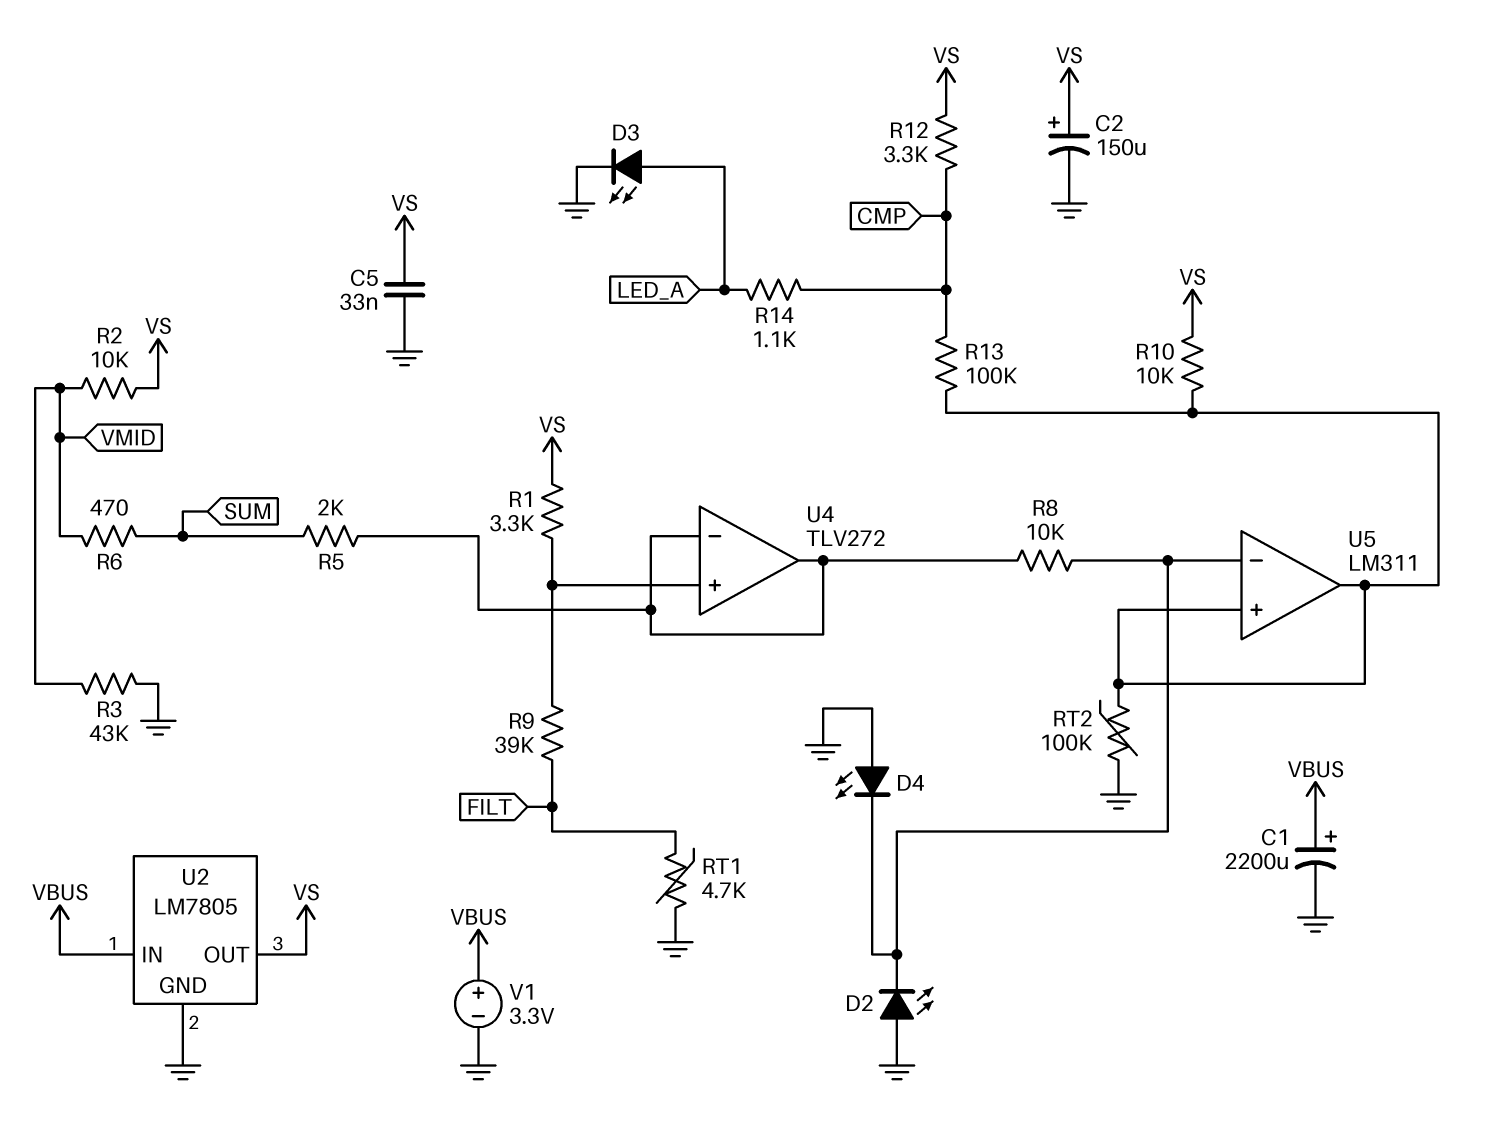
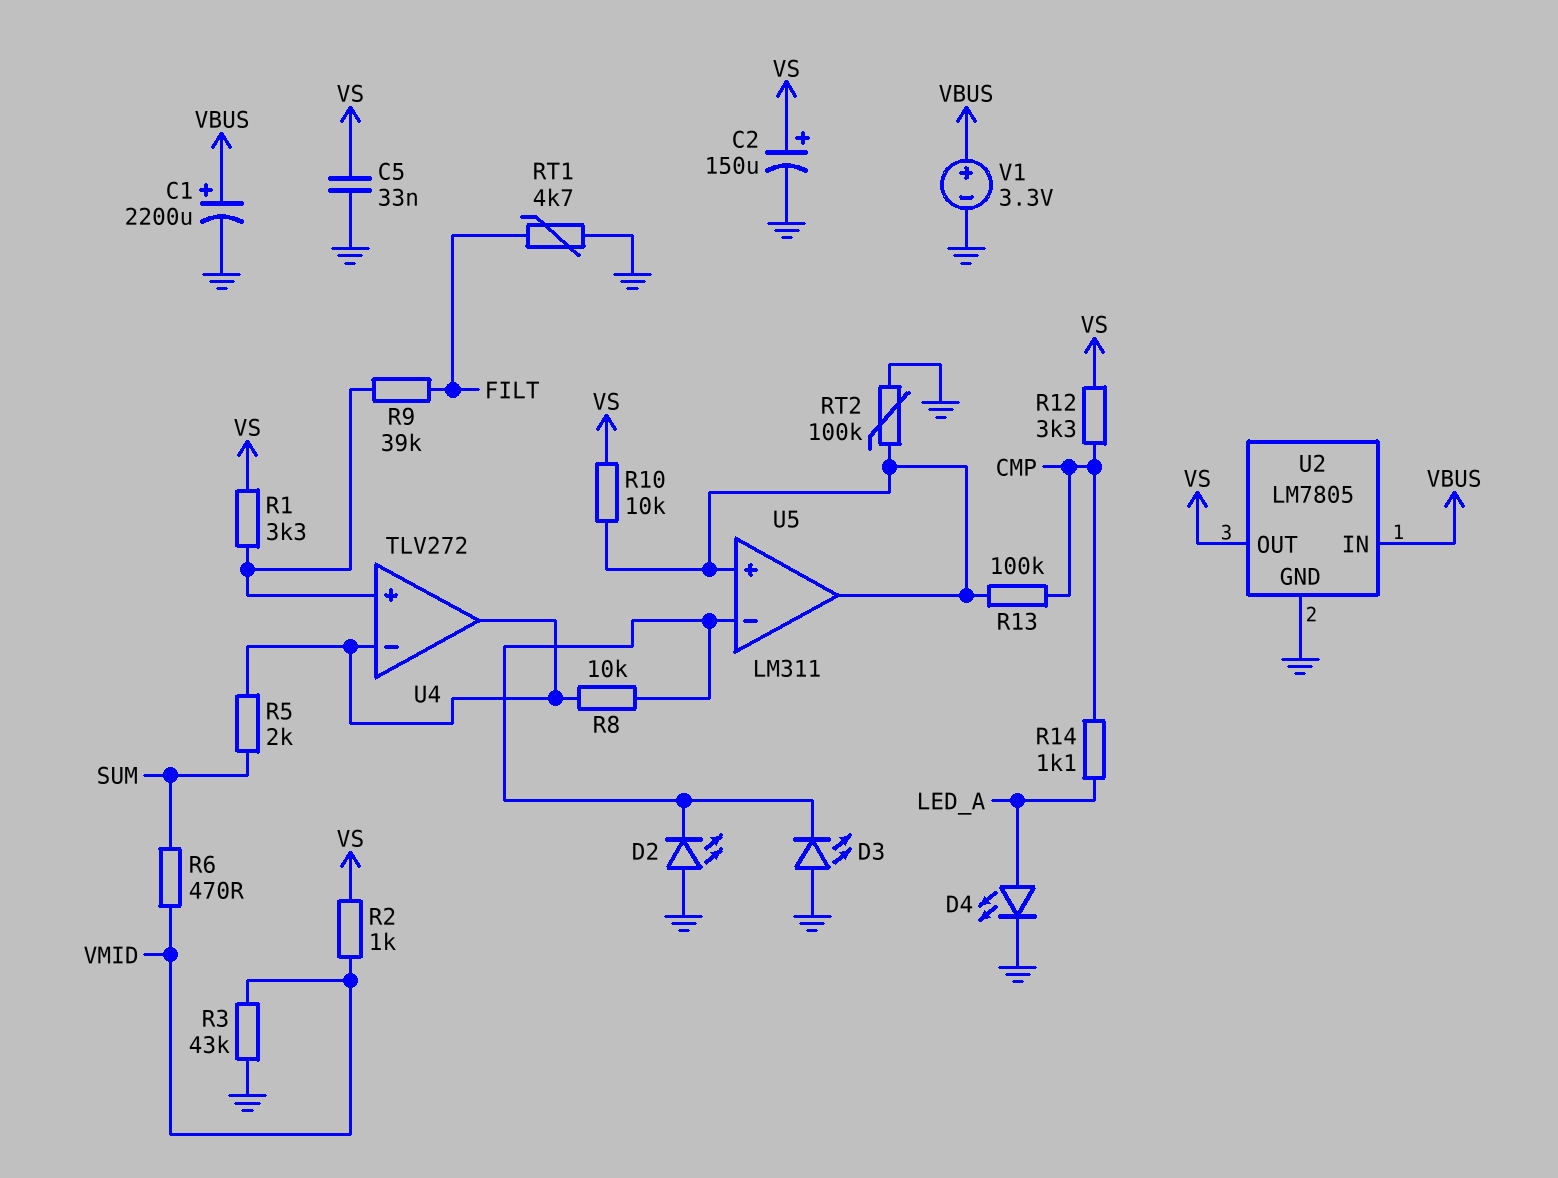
D3: LED (A LED_A, K GND) -> LED (A GND, K U5/in-)
D4: LED (A GND, K U5/in-) -> LED (A LED_A, K GND)
R2: 10k (VMID, VS) -> 1k (VMID, VS)

